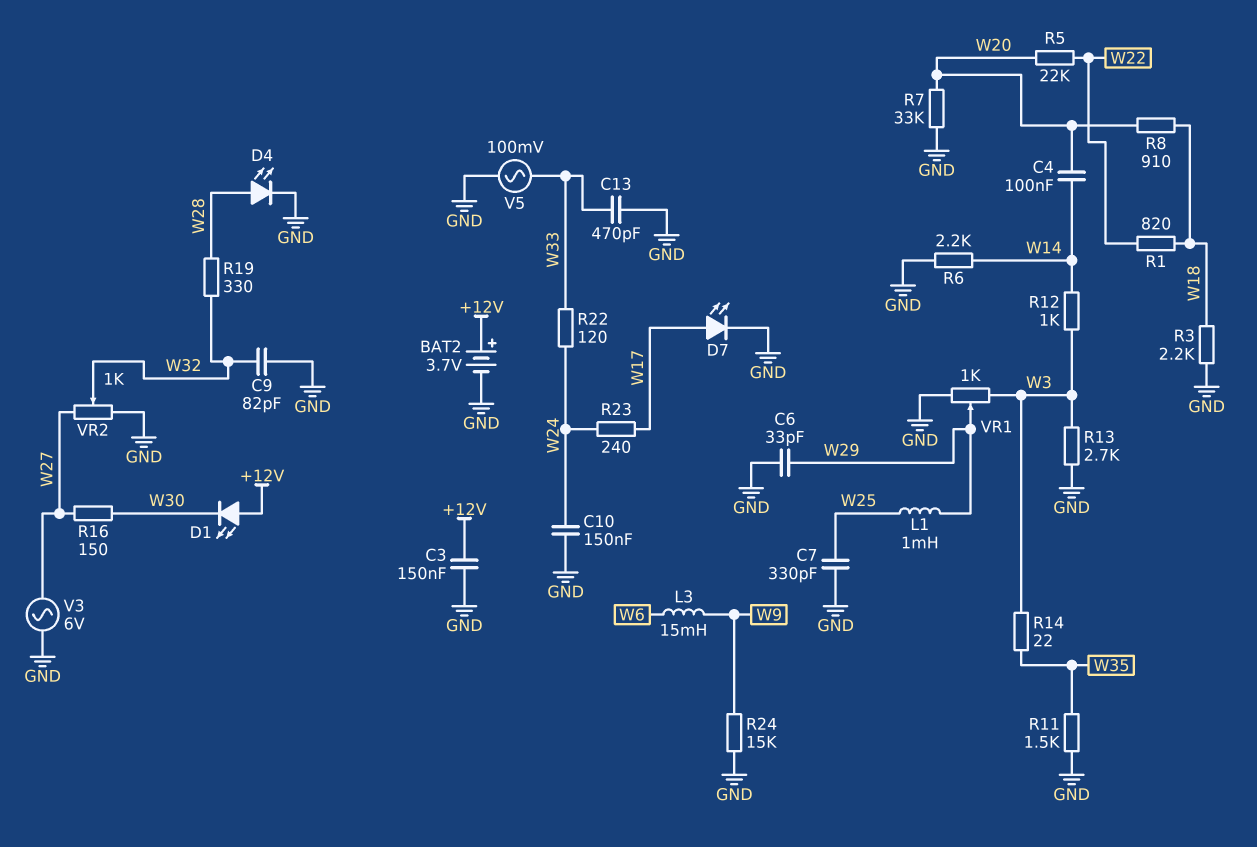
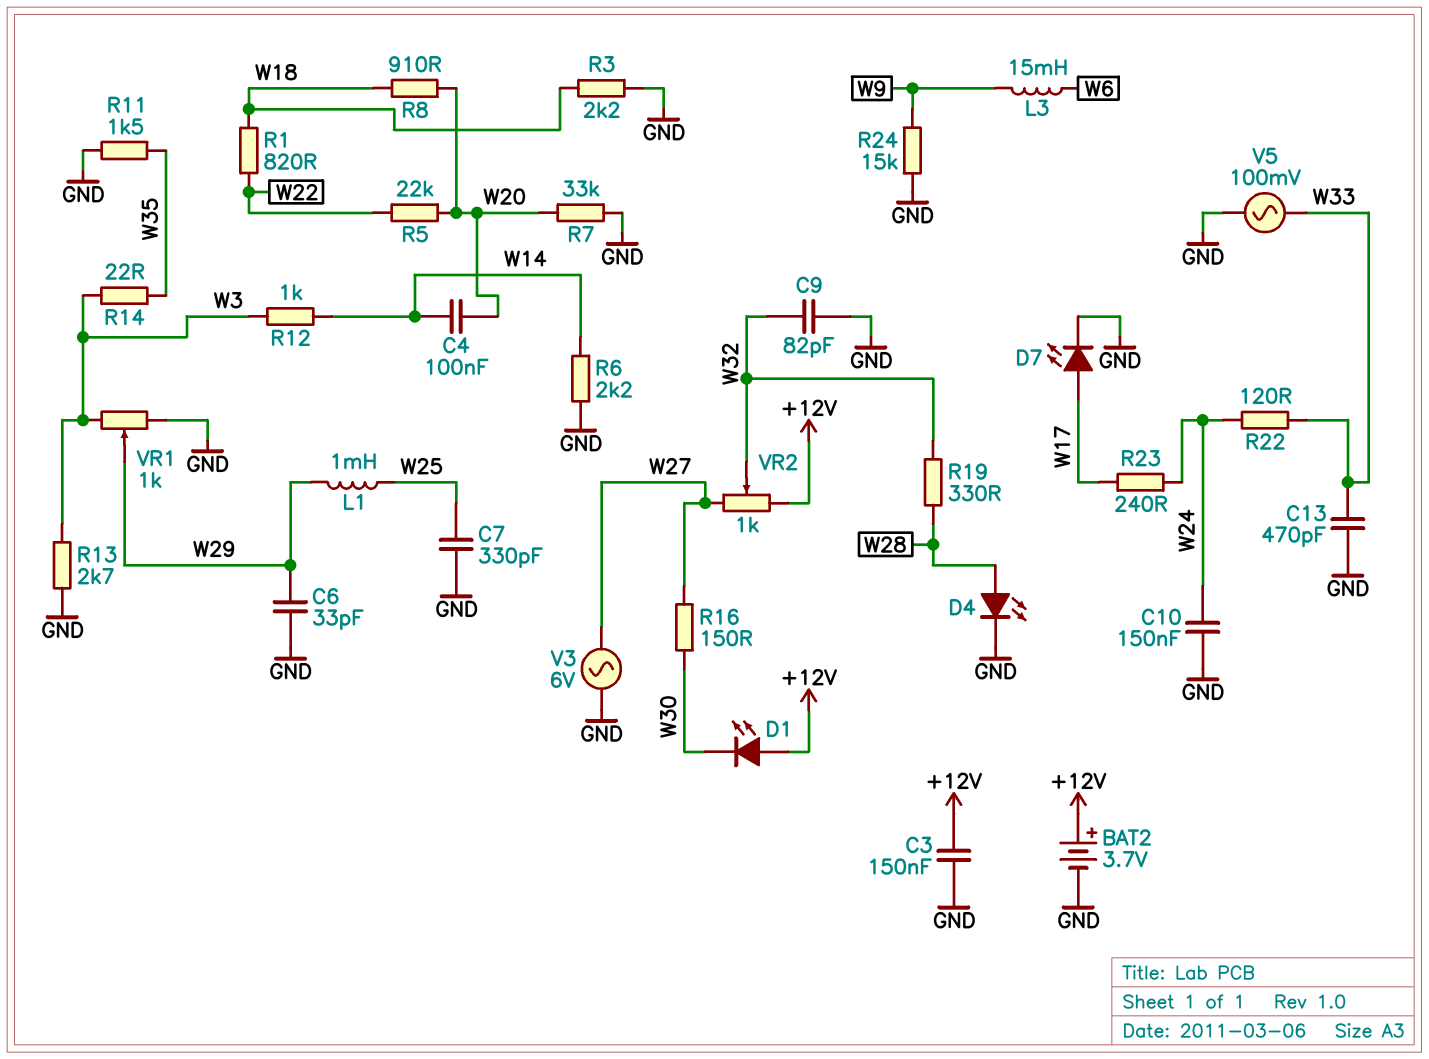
VR2: 1k (GND, W27, wiper W32) -> 1k (+12V, W27, wiper W32)

